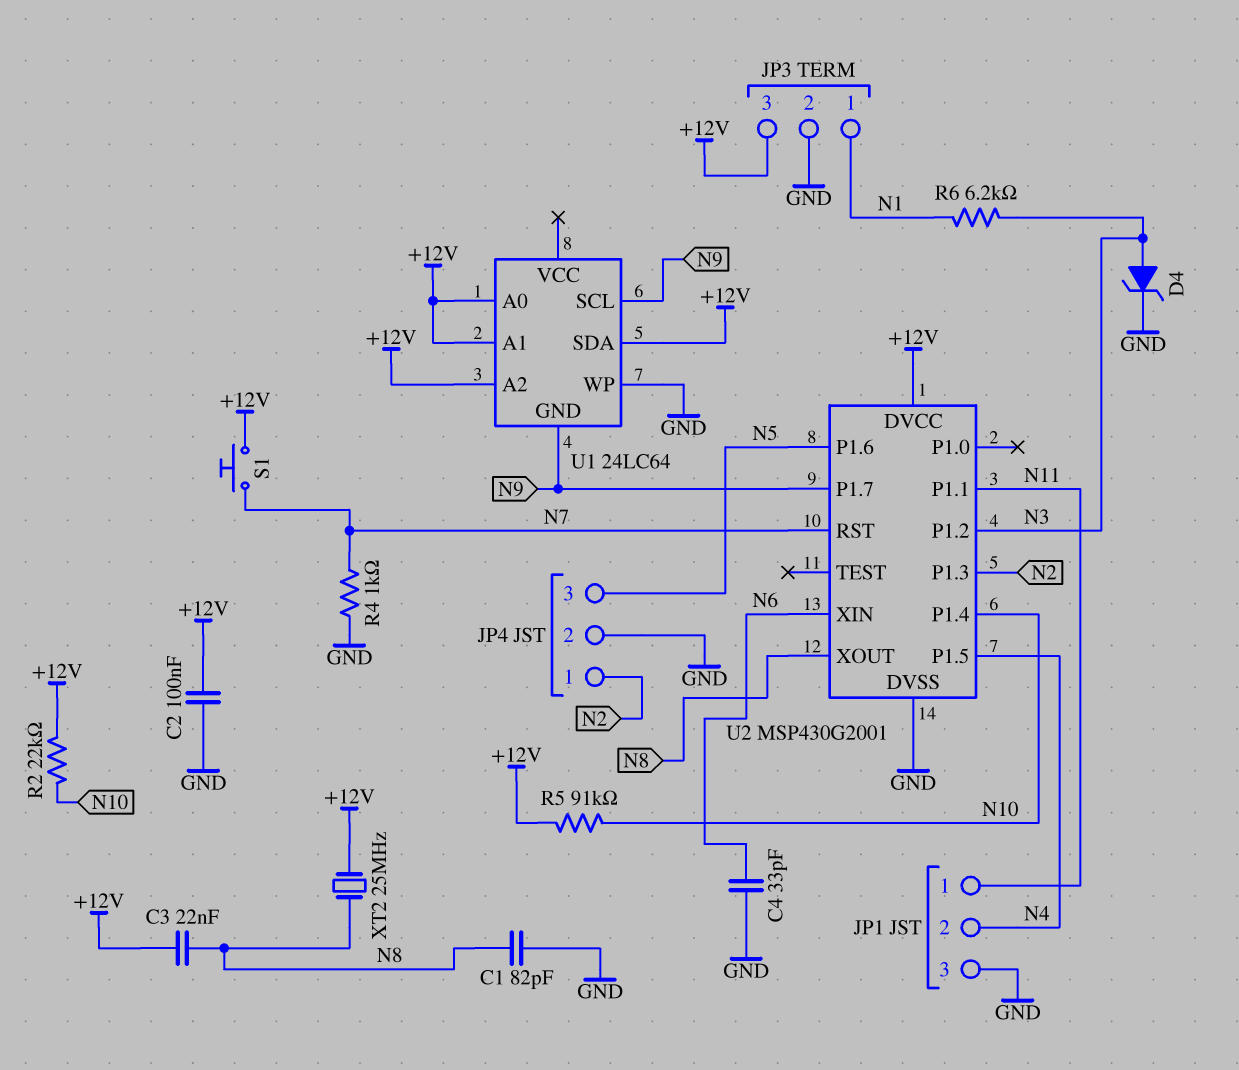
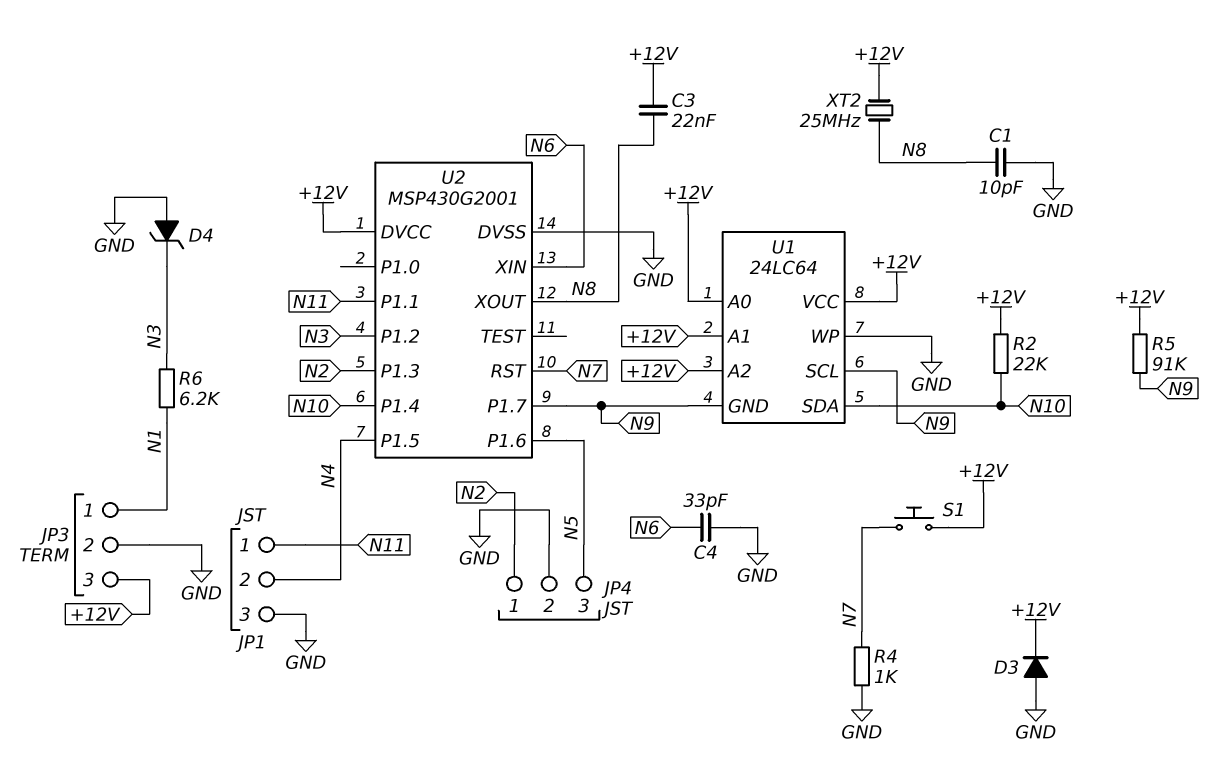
C1: 82pF (GND, N8) -> 10pF (GND, N8)
C2: 100nF (+12V, GND) -> none
D3: none -> diode (A GND, K +12V)
D4: zener (A N3, K GND) -> zener (A GND, K N3)
R5: 91k (+12V, N10) -> 91k (+12V, N9)
U1 pin SDA: +12V -> N10
U1 pin VCC: none -> +12V

